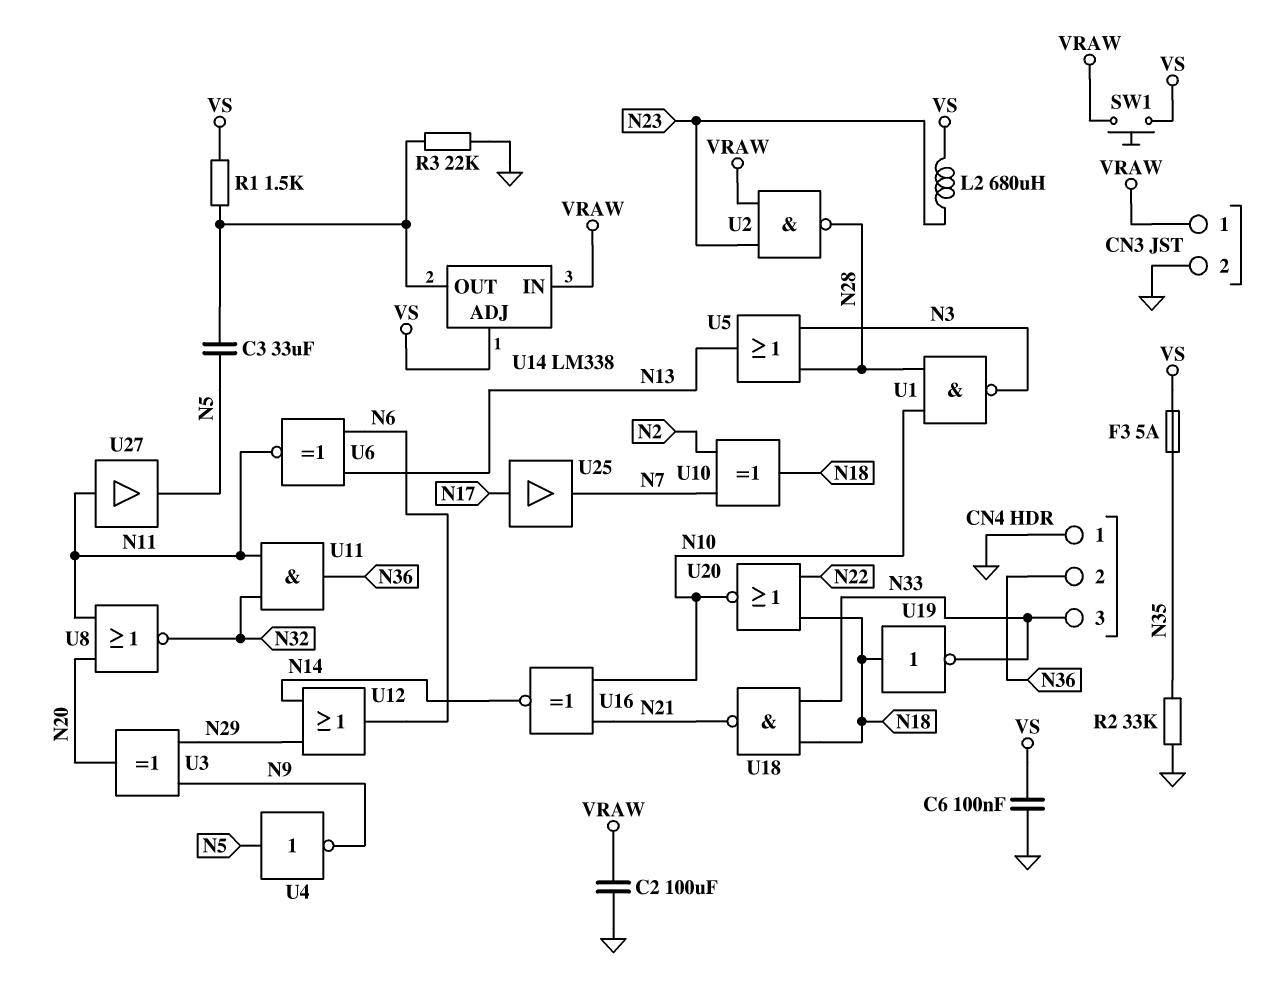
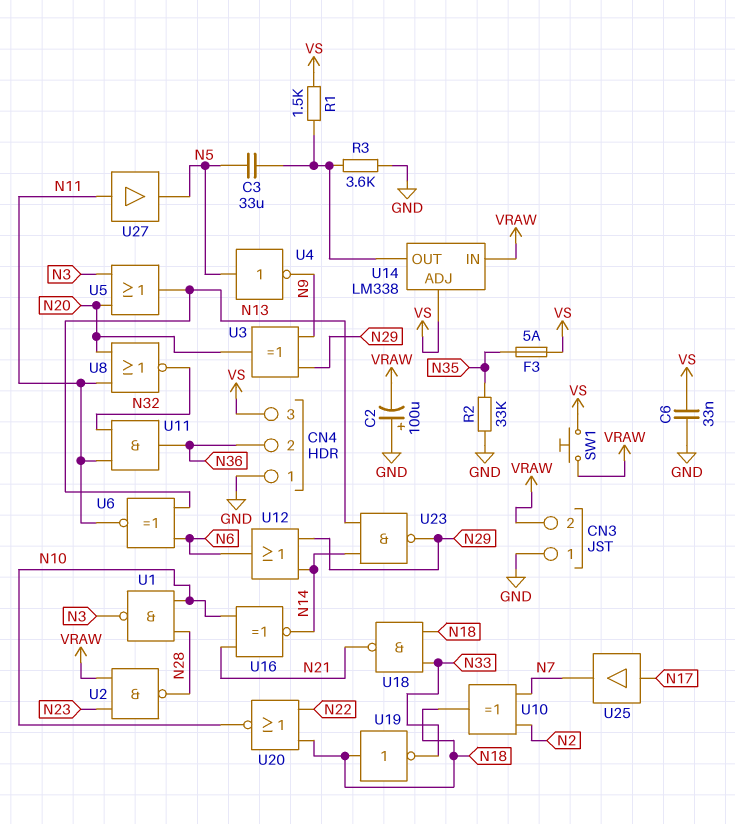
C2: 100uF (GND, VRAW) -> 100uF (plus GND, minus VRAW)
C6: 100nF (GND, VS) -> 33nF (GND, VS)
CN3 pin 1: VRAW -> GND
CN3 pin 2: GND -> VRAW
CN4 pin 3: N33 -> VS
L2: 680uH (N23, VS) -> none
R3: 22k (GND, U14/OUT) -> 3.6k (GND, U14/OUT)
U5: OR (in N3, in N28, out N13) -> OR (in N3, in N20, out N13)
U23: none -> NAND (in N13, in N14, out N29)

